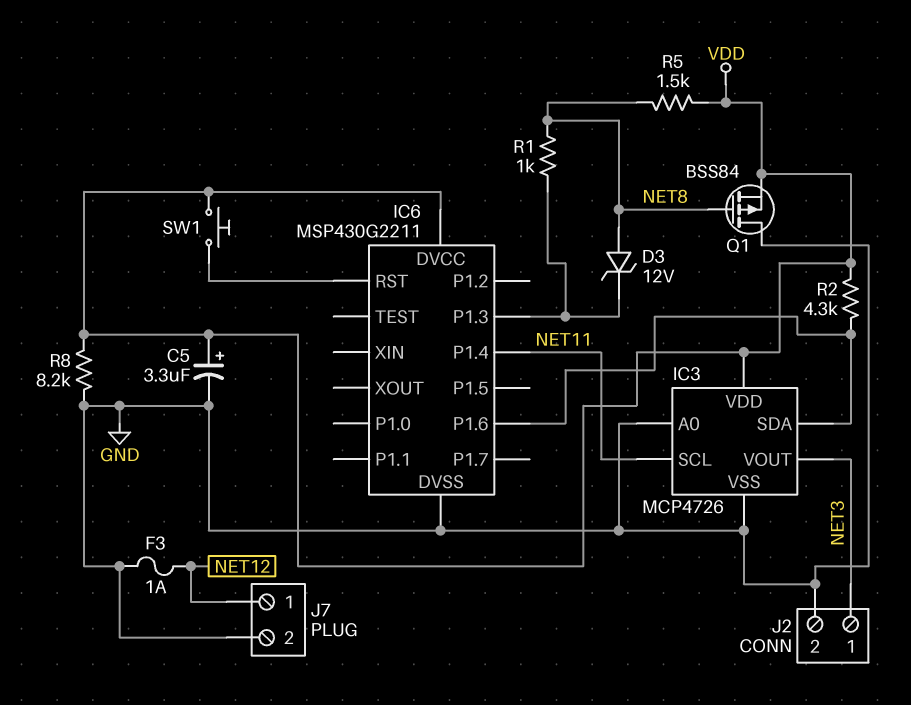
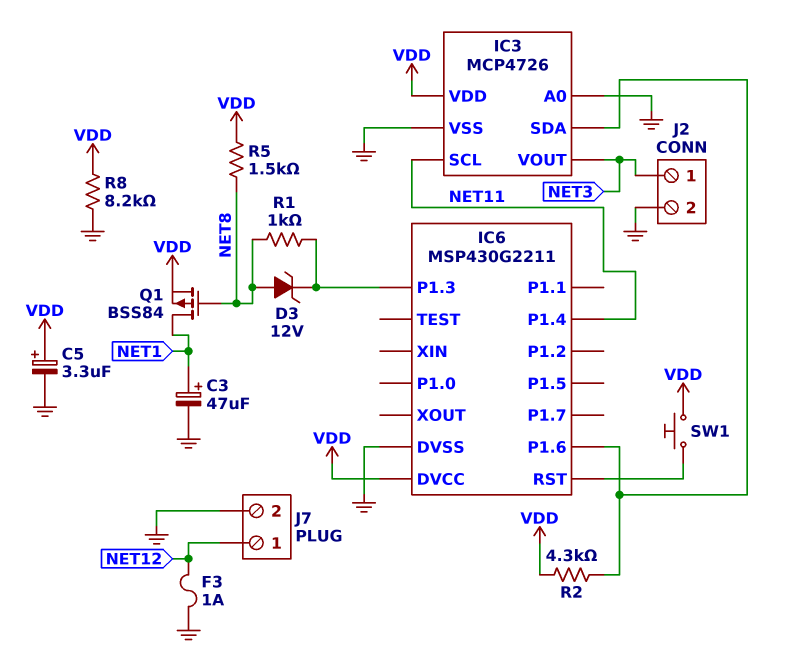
C3: none -> 47uF (plus NET1, minus GND)
Q1: PMOS BSS84 (G NET8, D GND, S VDD) -> PMOS BSS84 (G NET8, D NET1, S VDD)

